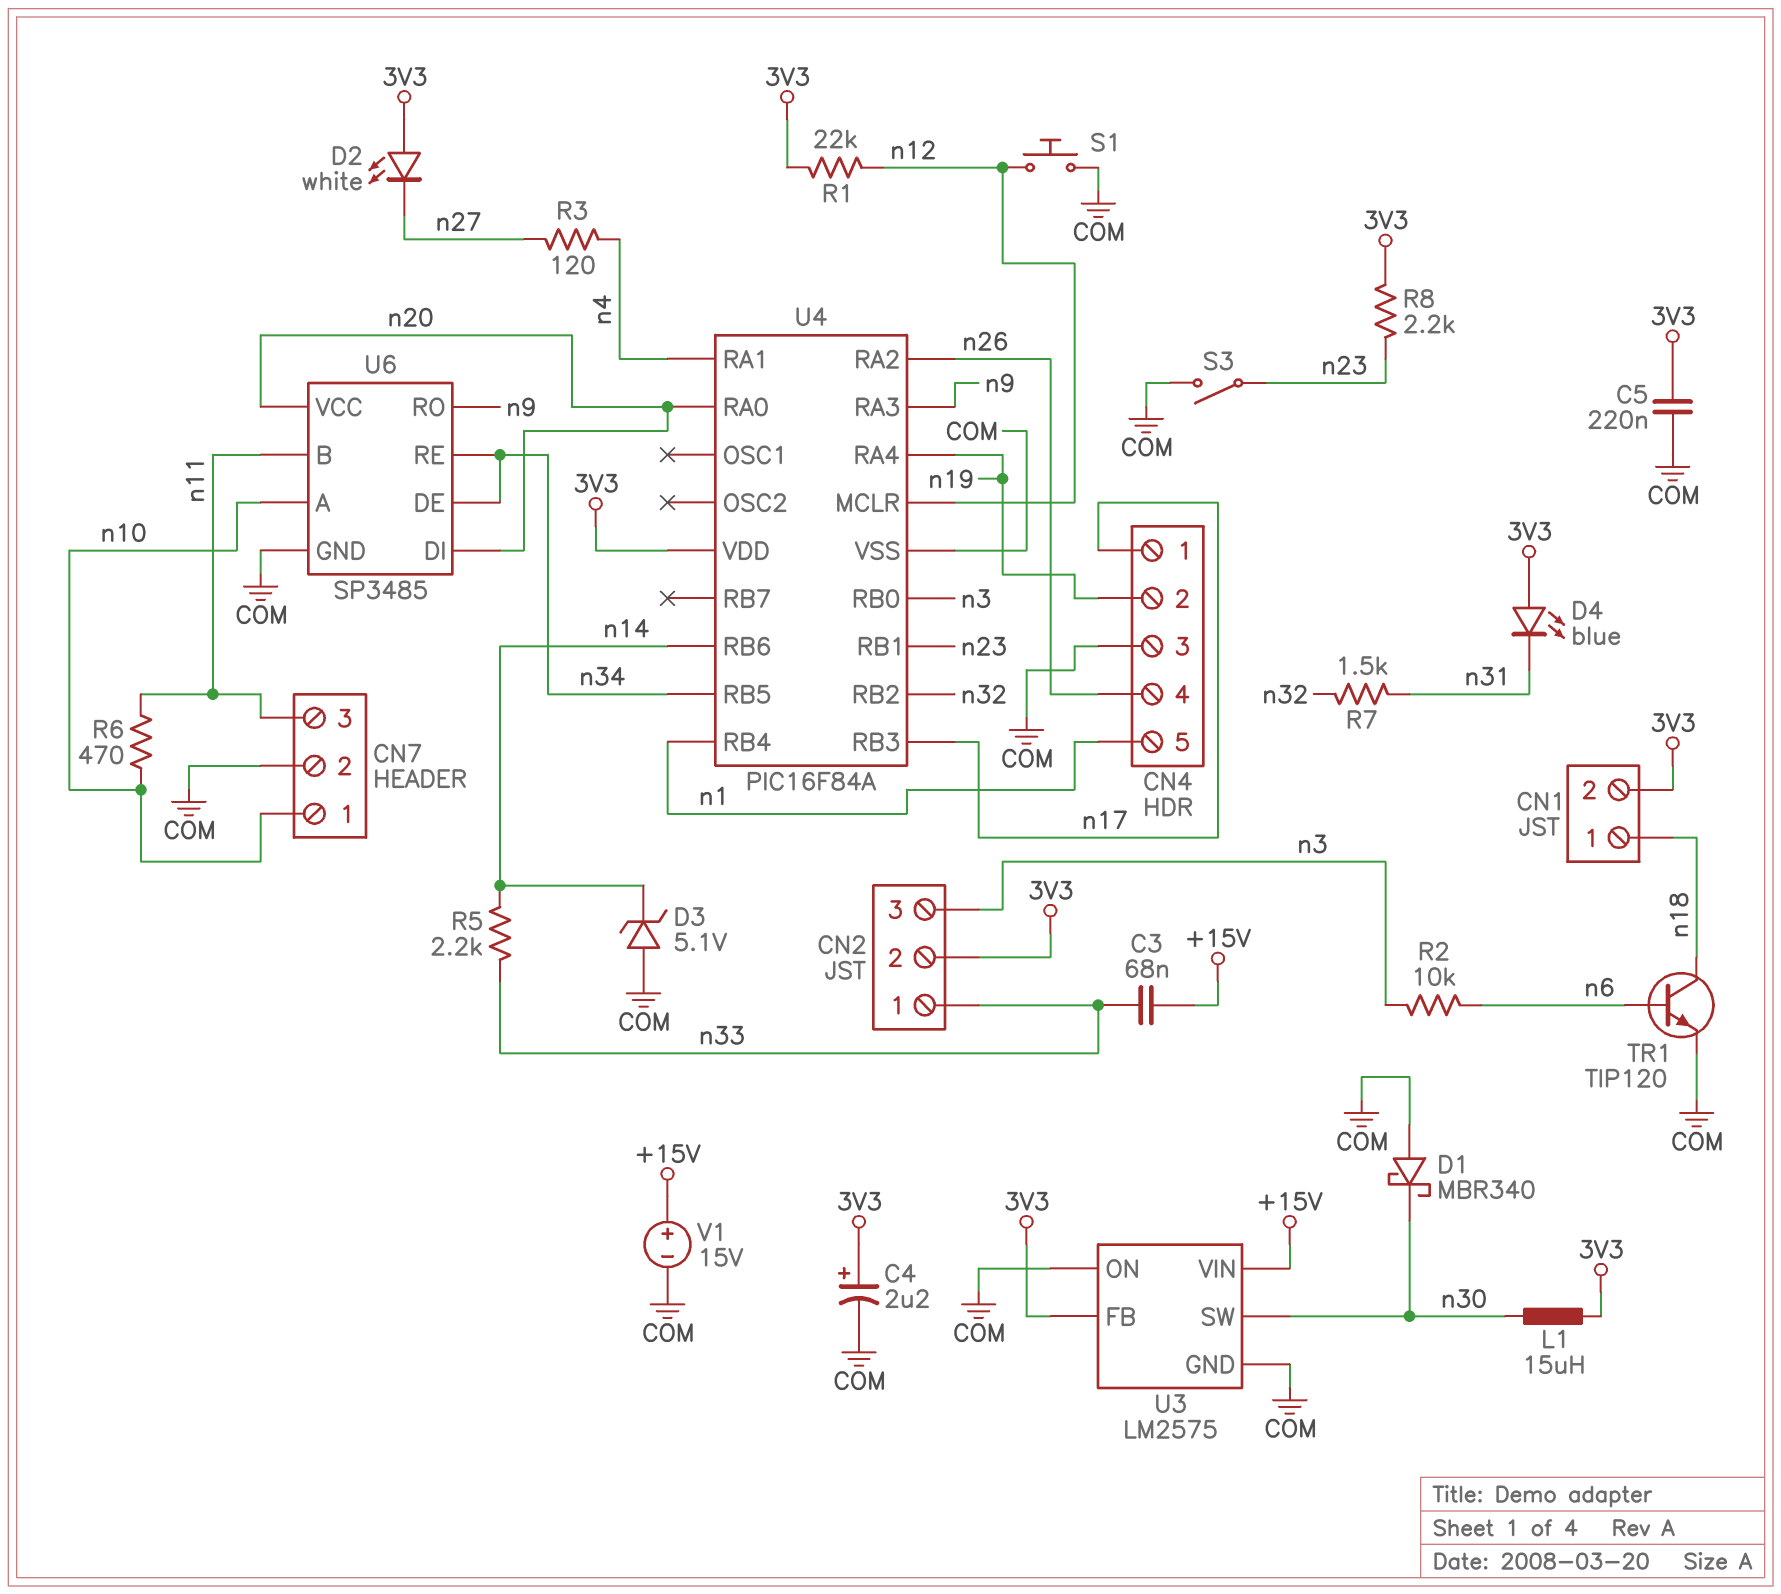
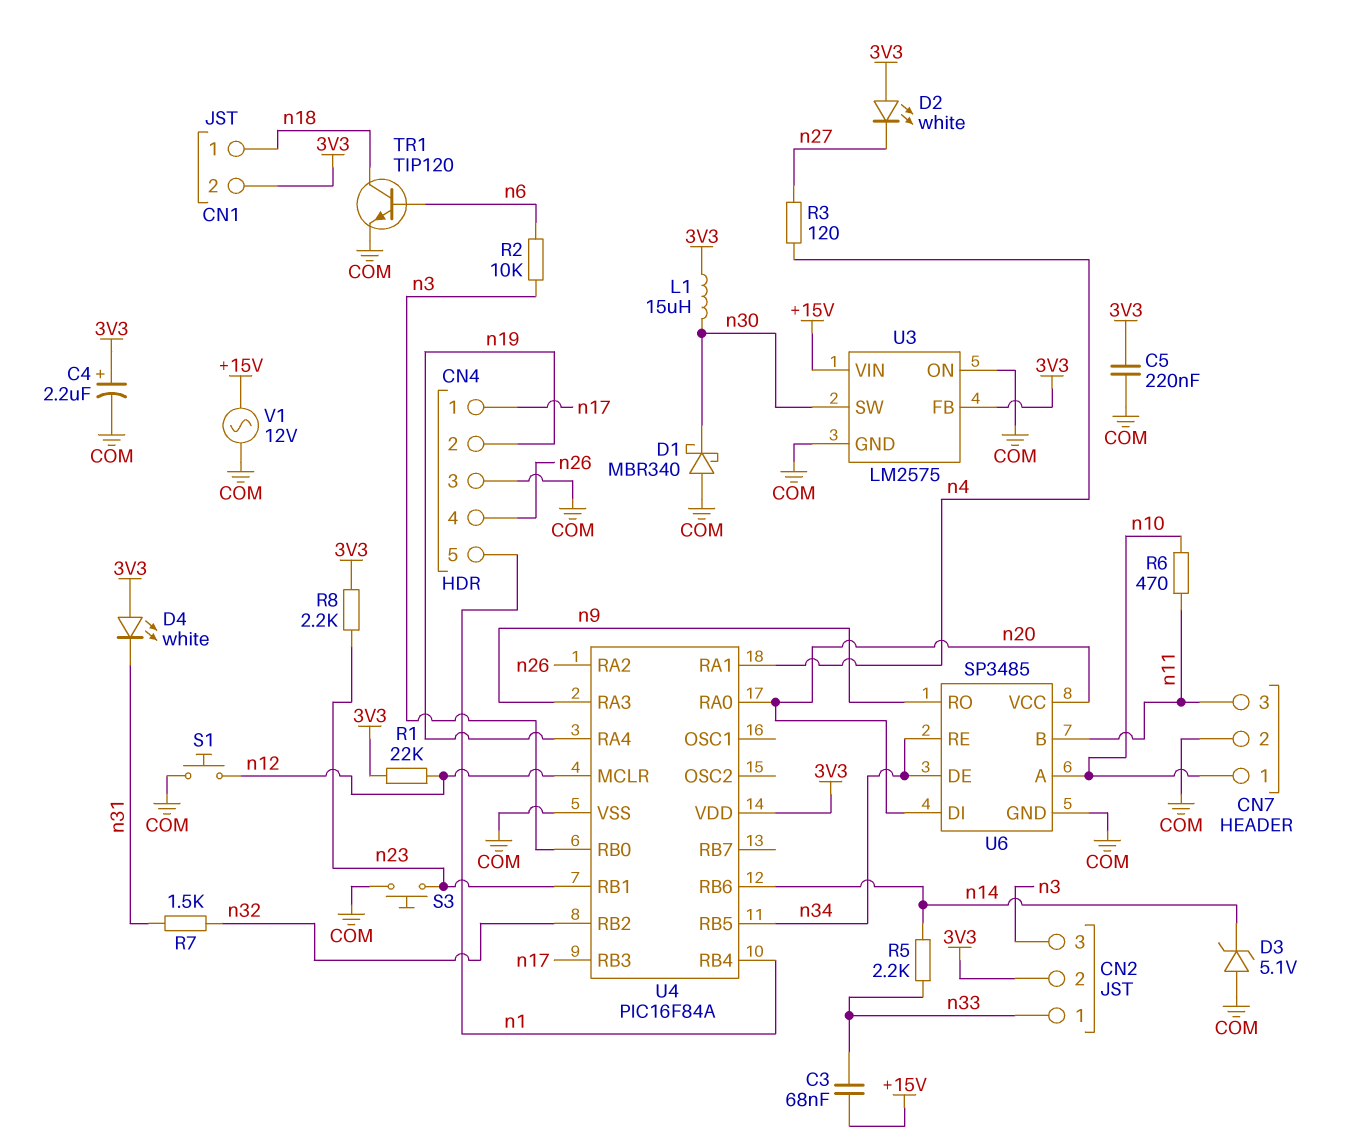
D4: LED blue (A 3V3, K n31) -> LED white (A 3V3, K n31)
S3: switch (COM, n23) -> button (COM, n23)
V1: 15V (plus +15V, minus COM) -> AC 12V (+15V, COM)

